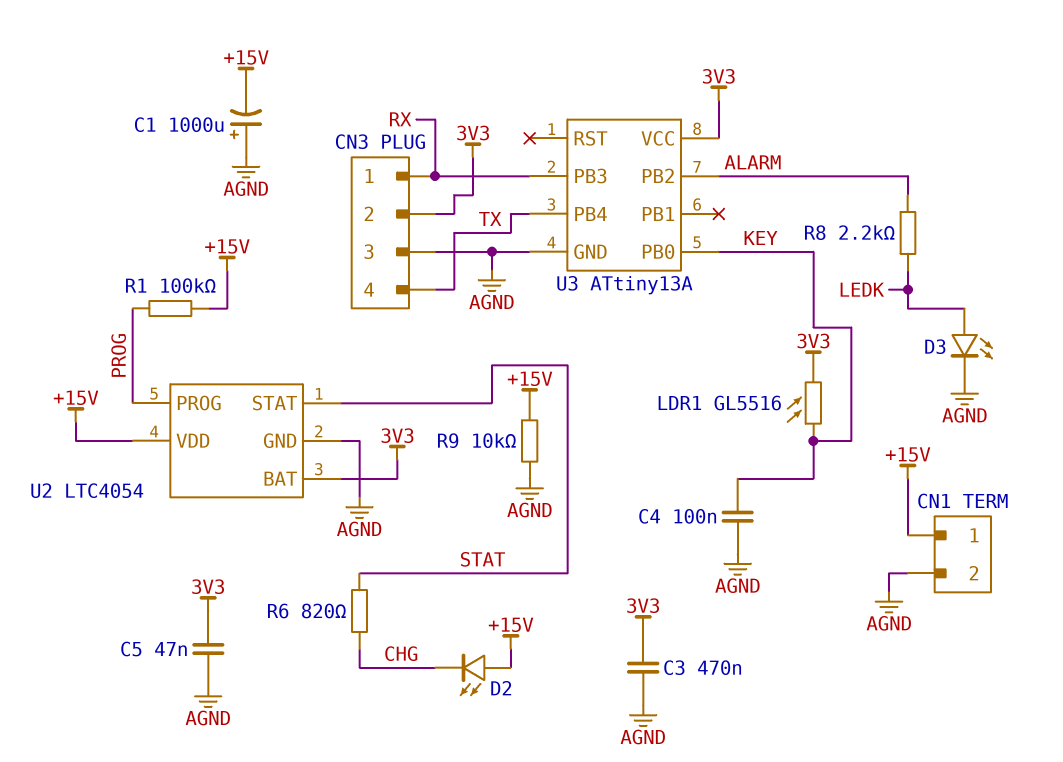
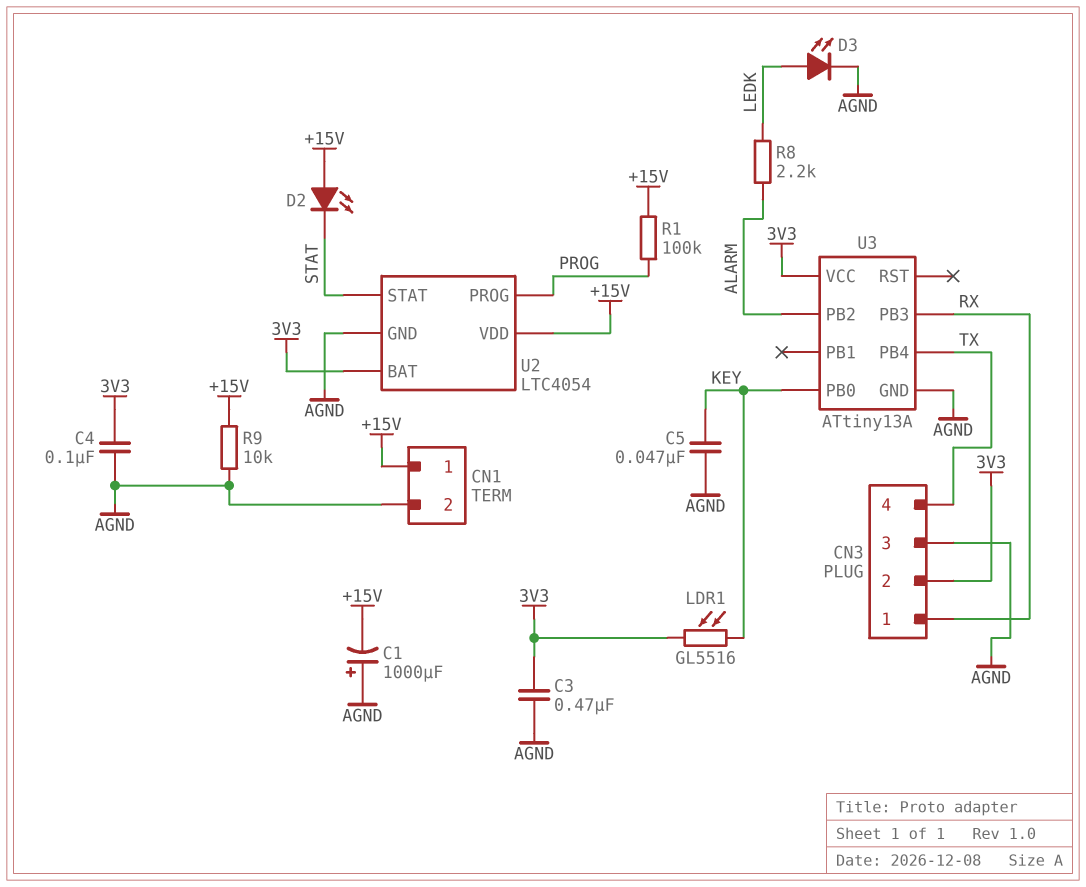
C4: 100nF (AGND, KEY) -> 100nF (3V3, AGND)
C5: 47nF (3V3, AGND) -> 47nF (AGND, KEY)
D2: LED (A +15V, K CHG) -> LED (A +15V, K STAT)
R6: 820 (CHG, STAT) -> none

